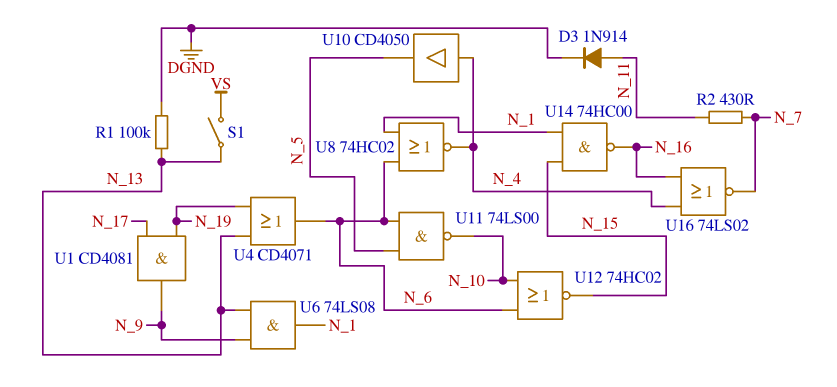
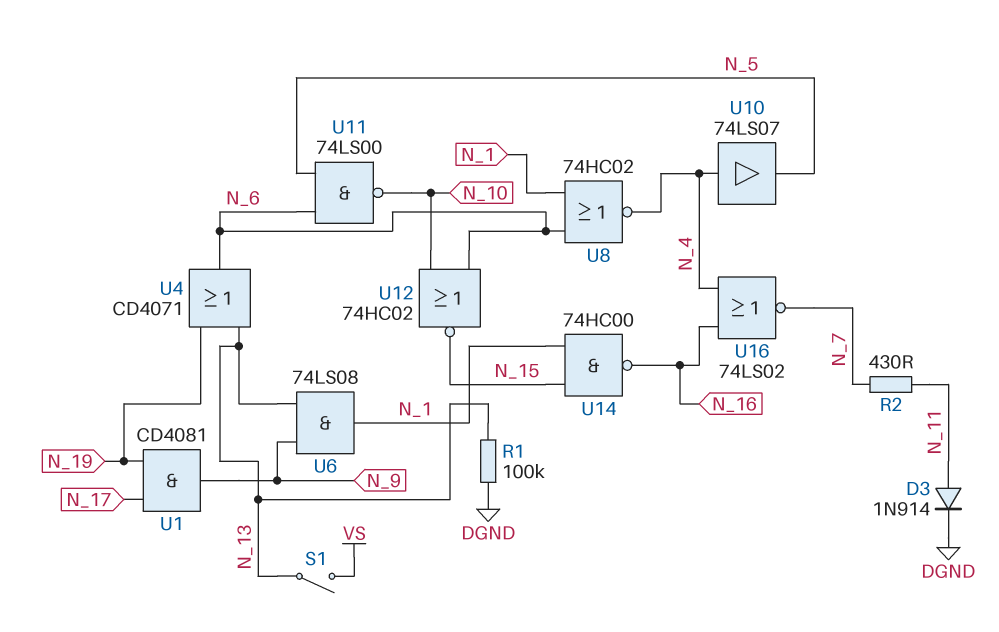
U10: buffer CD4050 (in N_4, out N_5) -> buffer 74LS07 (in N_4, out N_5)

